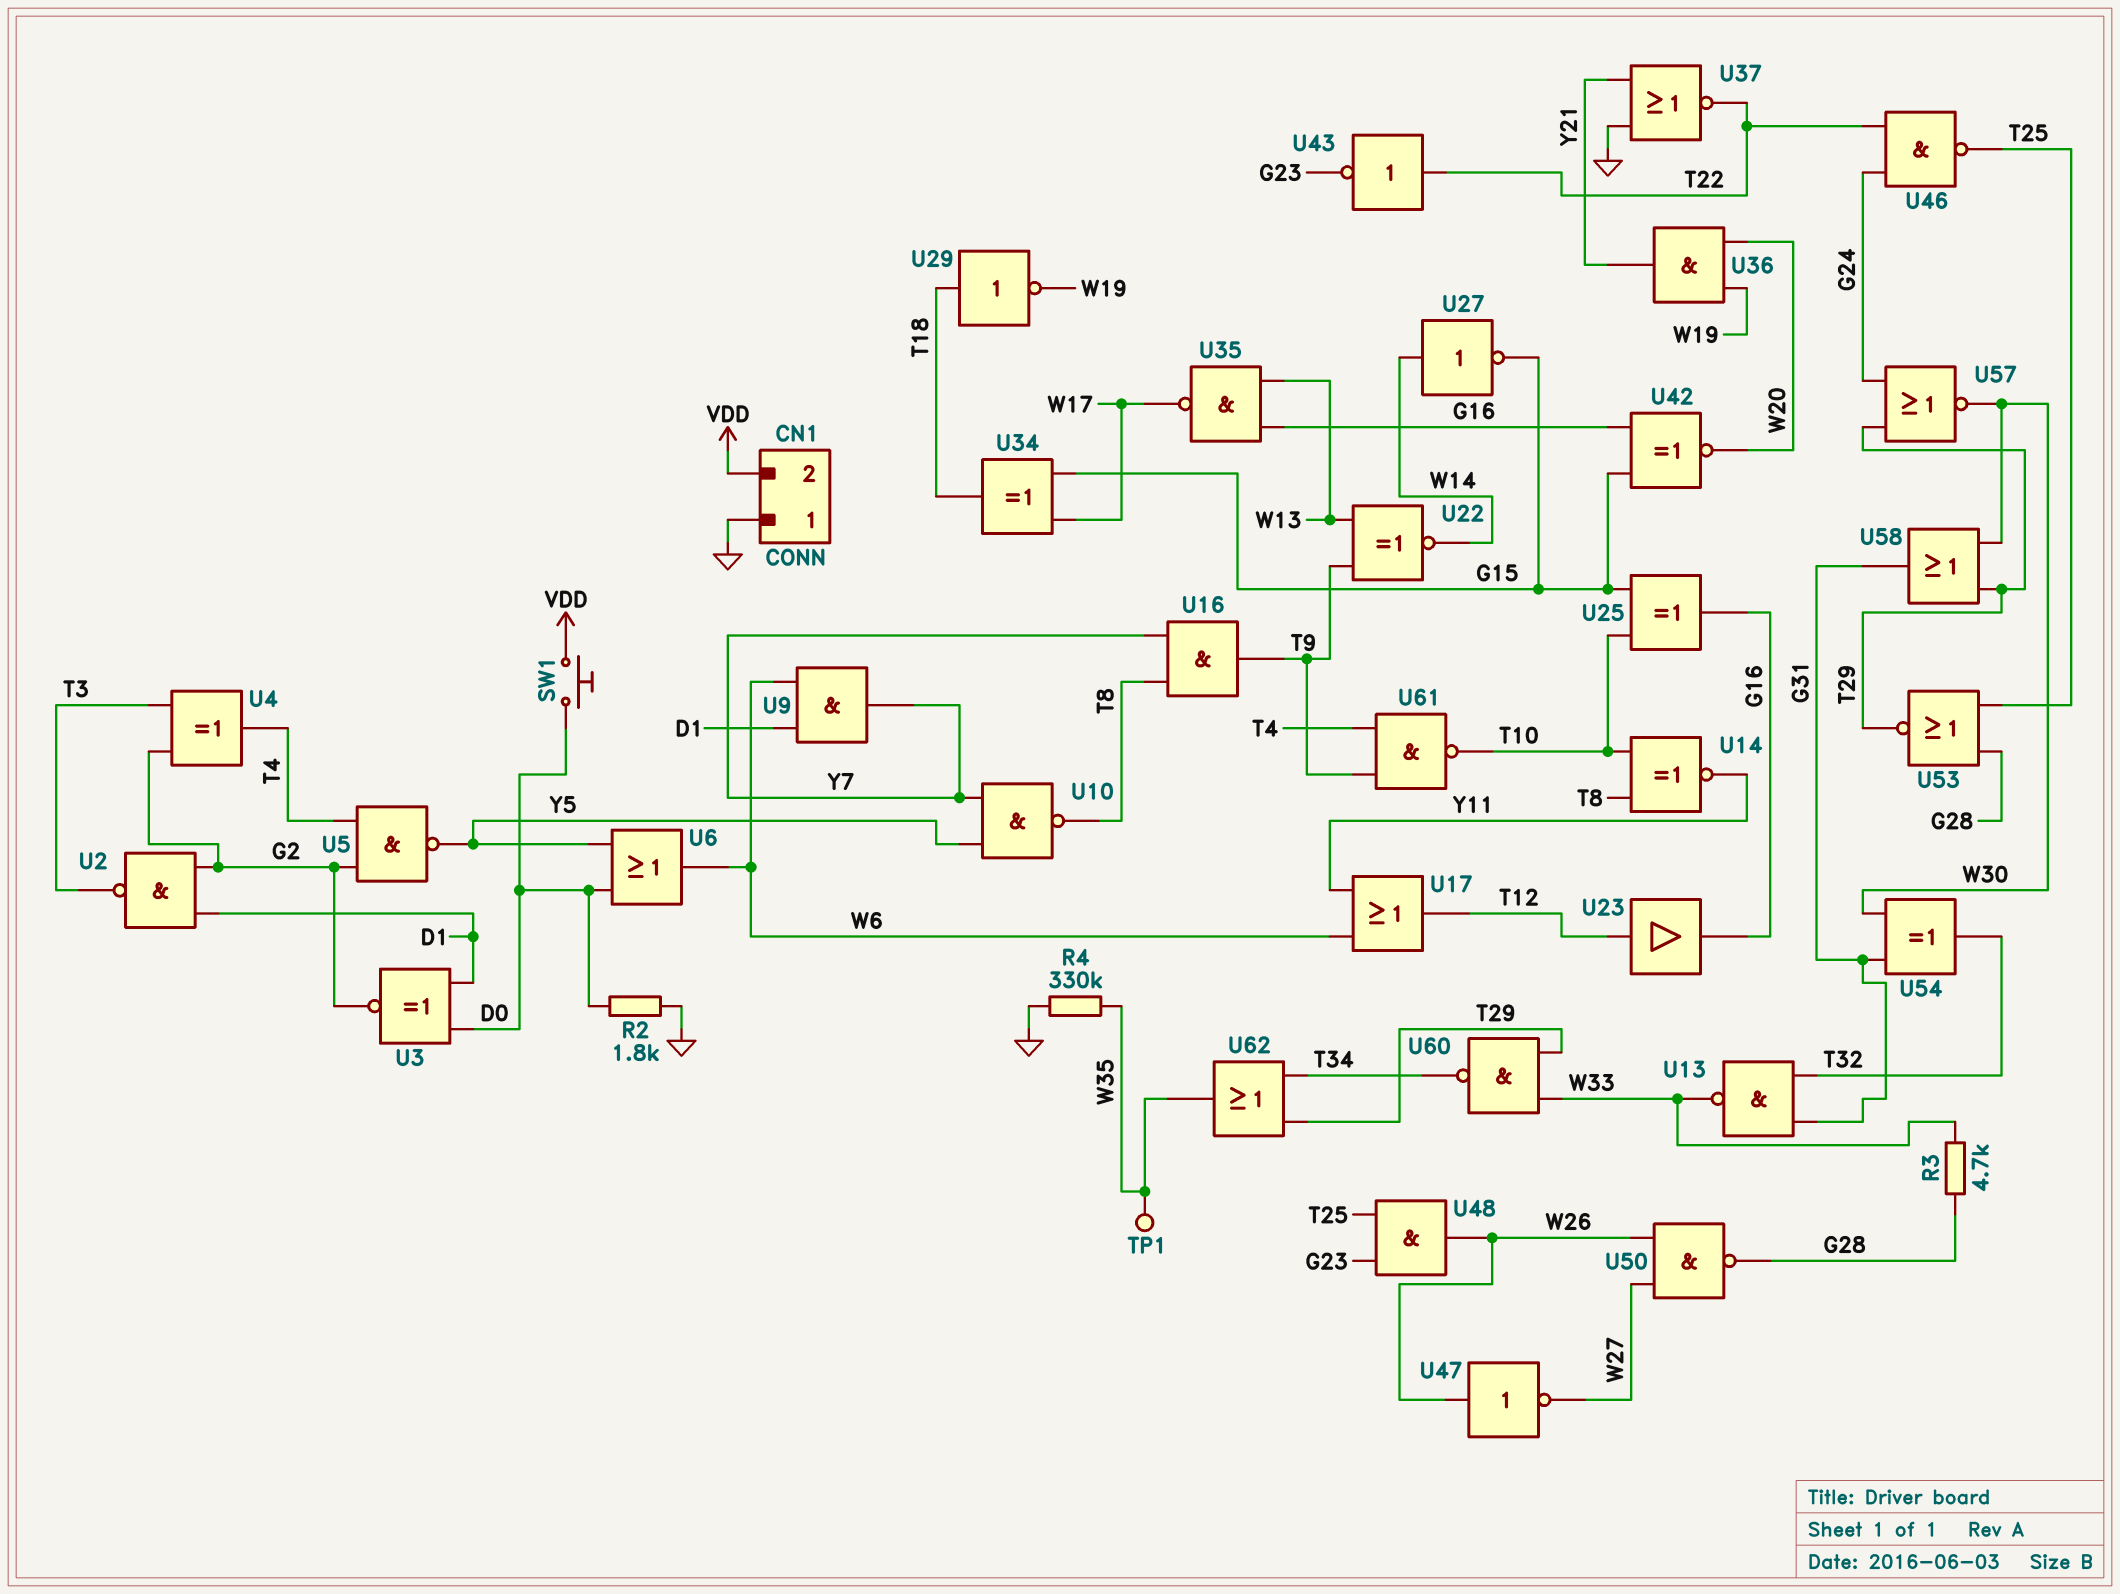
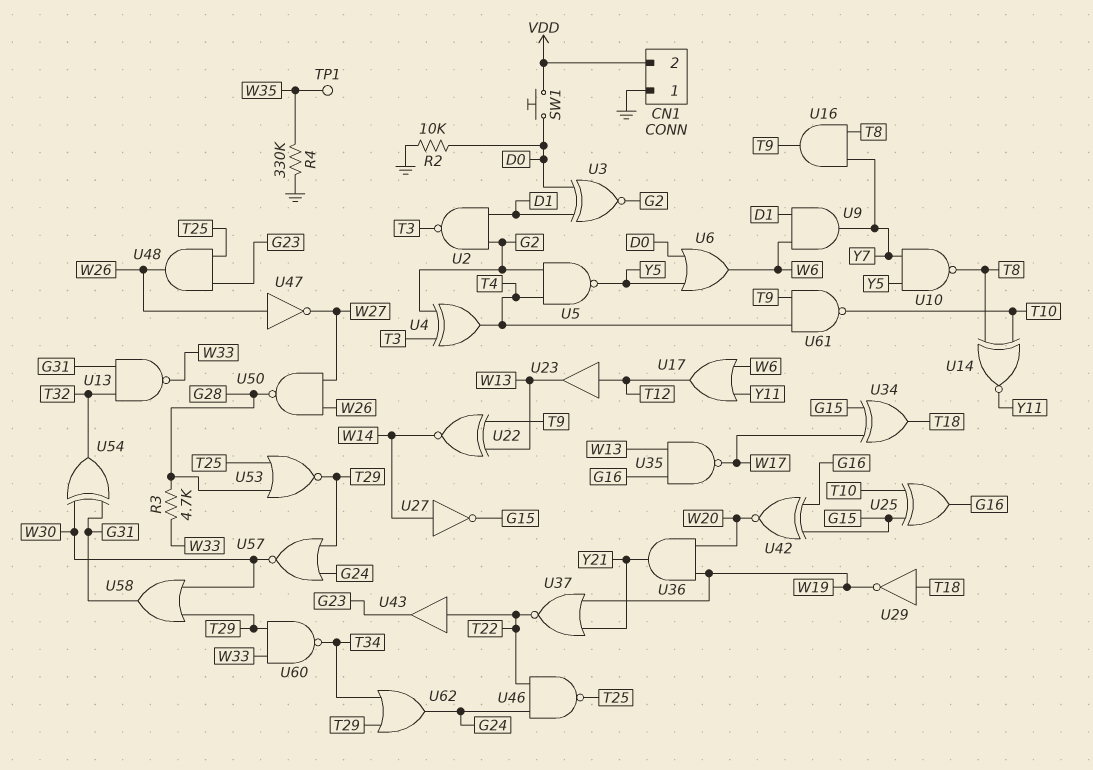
R2: 1.8k (D0, GND) -> 10k (D0, GND)
U23: buffer (in T12, out G16) -> buffer (in T12, out W13)
U37: NOR (in GND, in Y21, out T22) -> NOR (in W19, in Y21, out T22)
U43: NOT (in T22, out G23) -> buffer (in T22, out G23)
U62: OR (in T29, in T34, out W35) -> OR (in T29, in T34, out G24)

